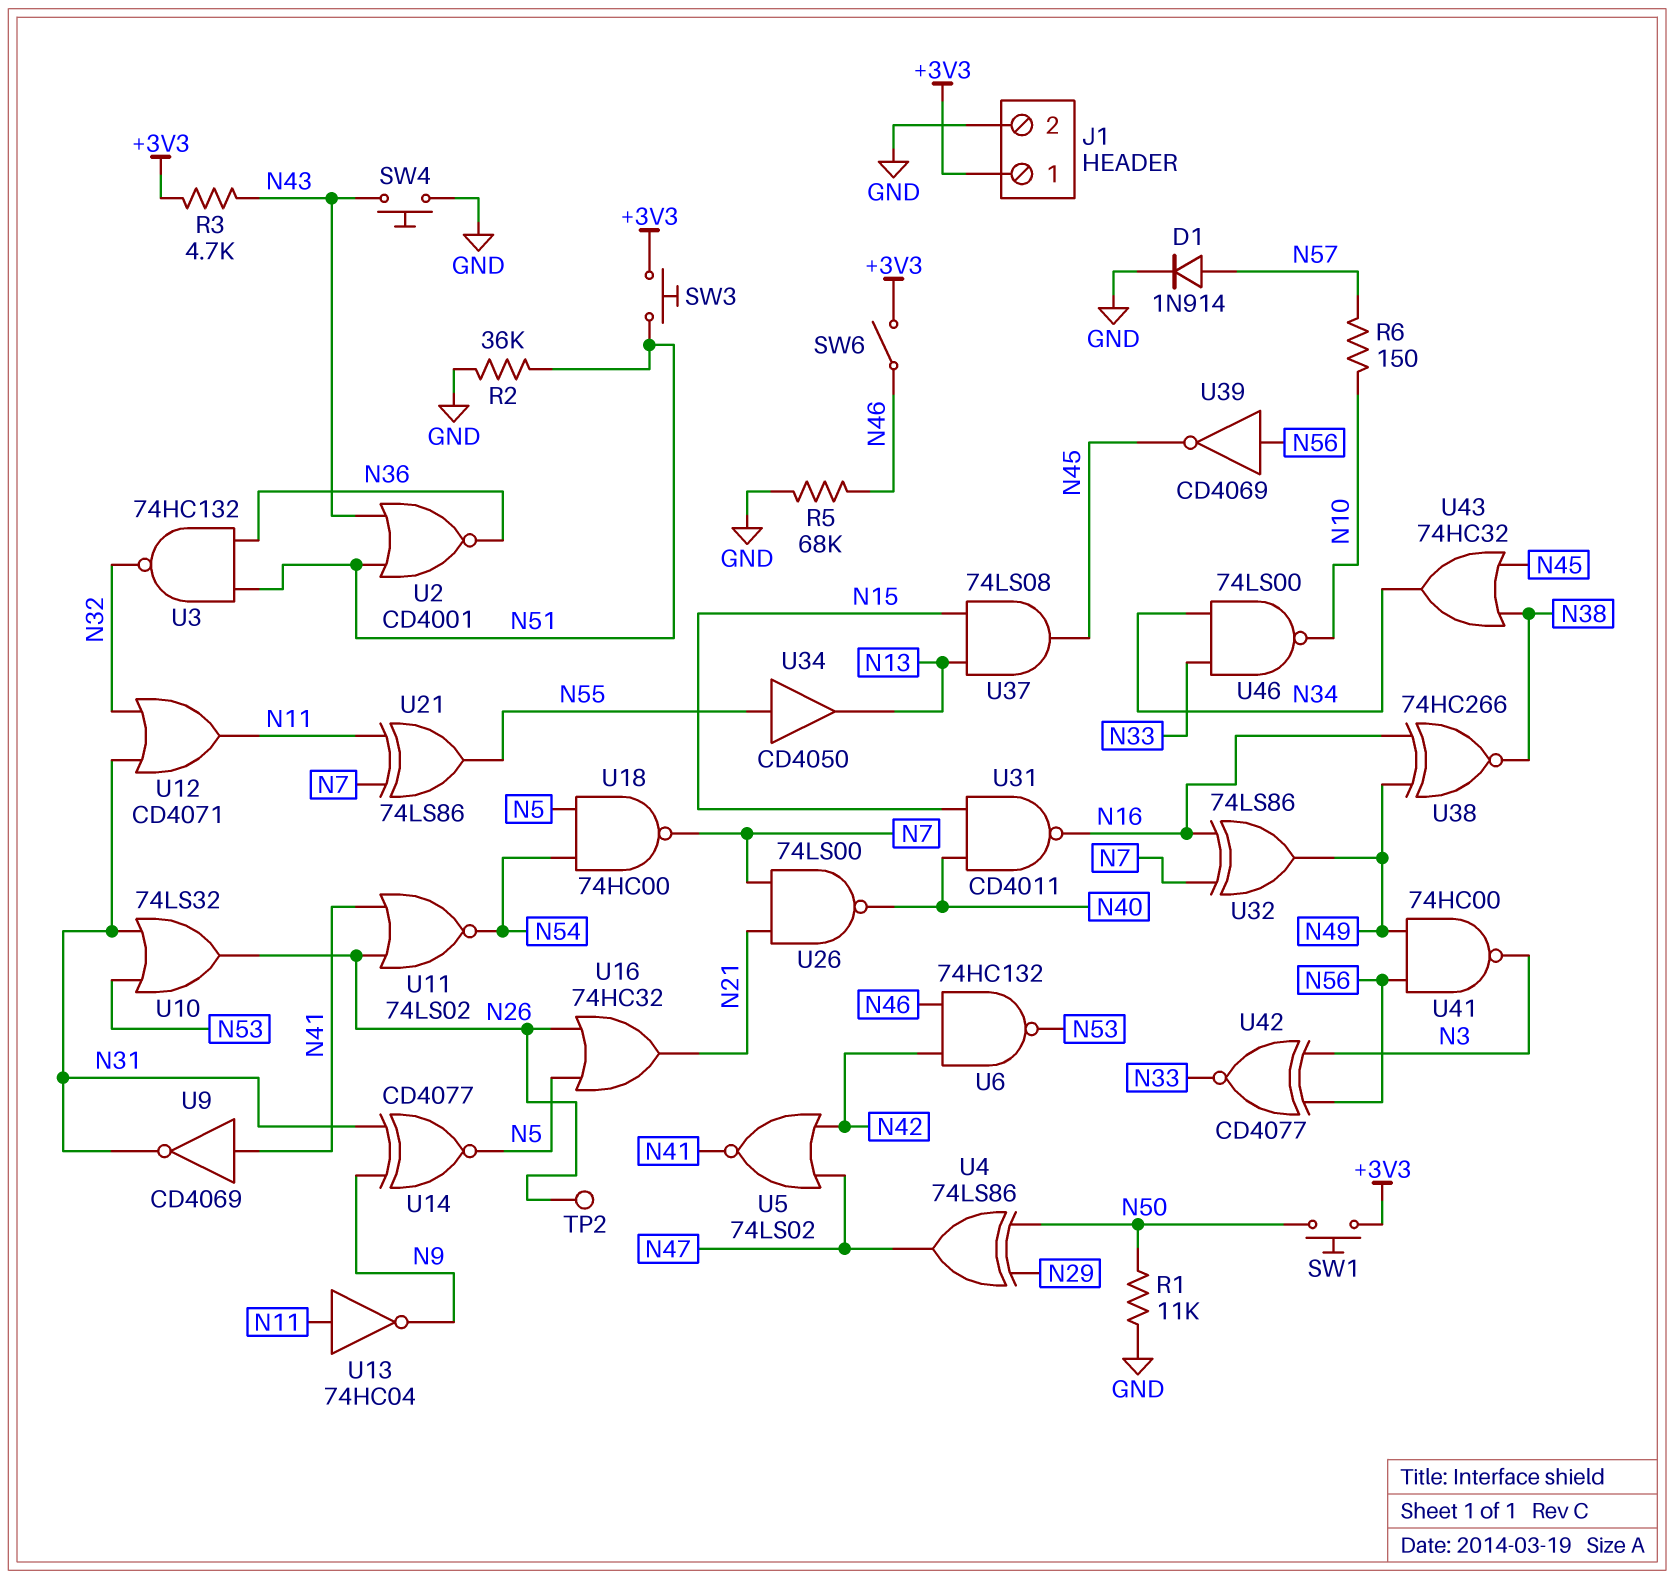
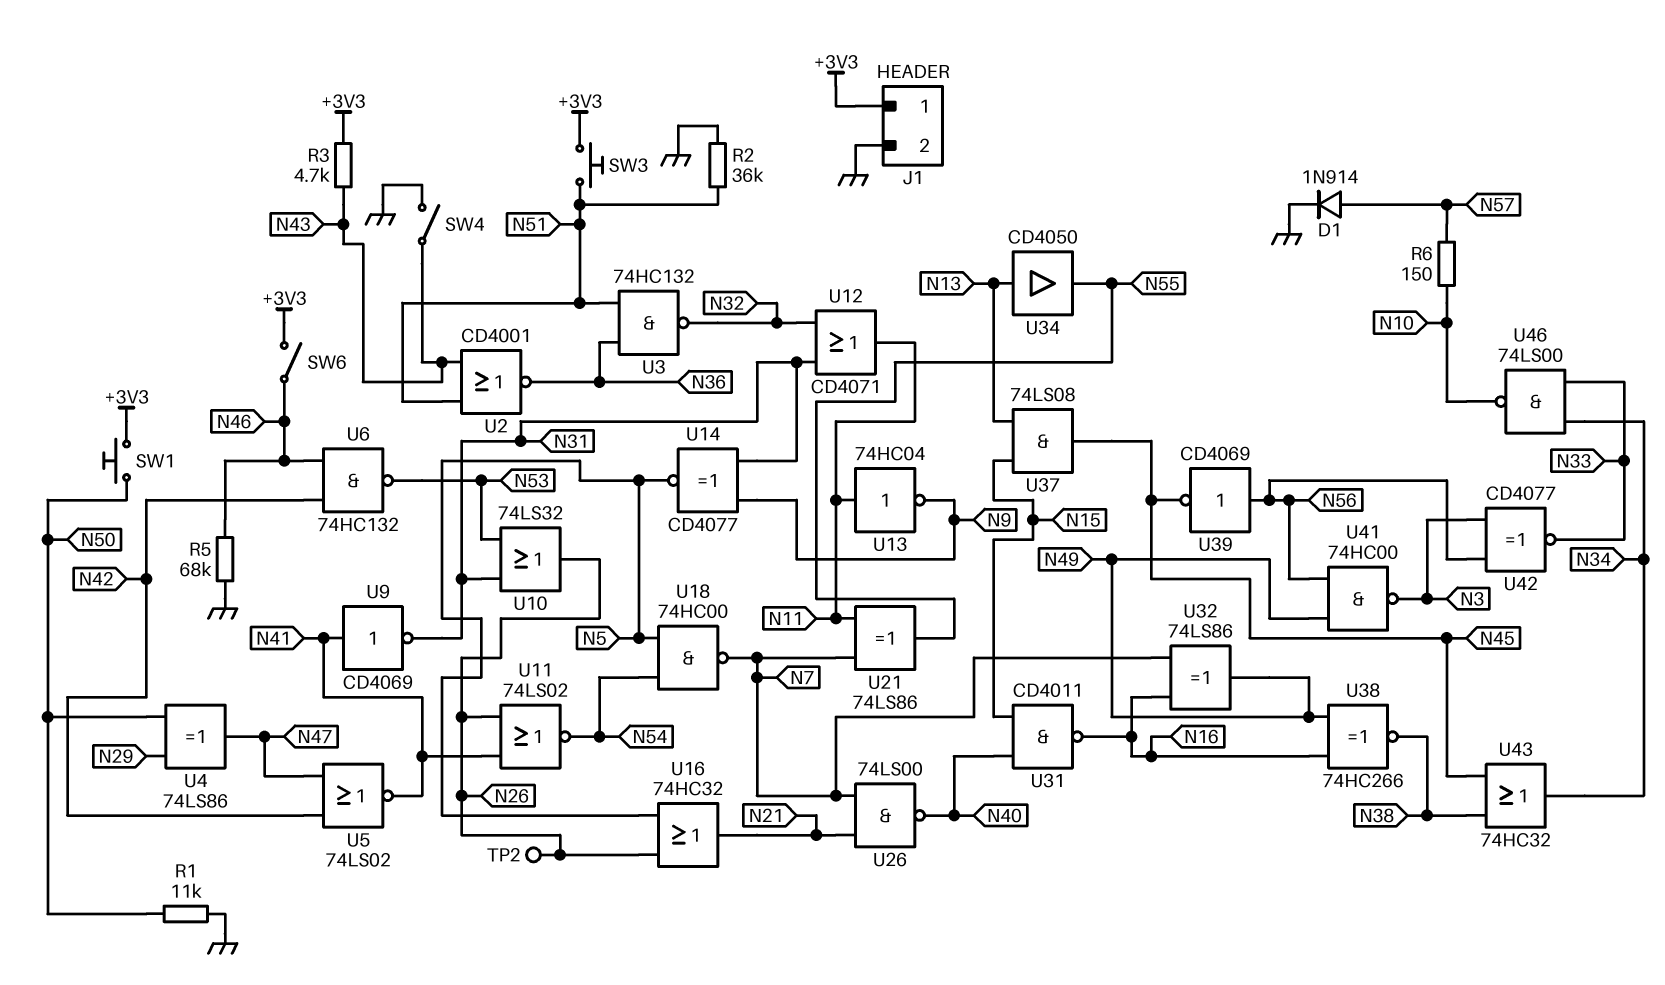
SW4: button (GND, N43) -> switch (GND, N43)
U34: buffer CD4050 (in N55, out N13) -> buffer CD4050 (in N13, out N55)

